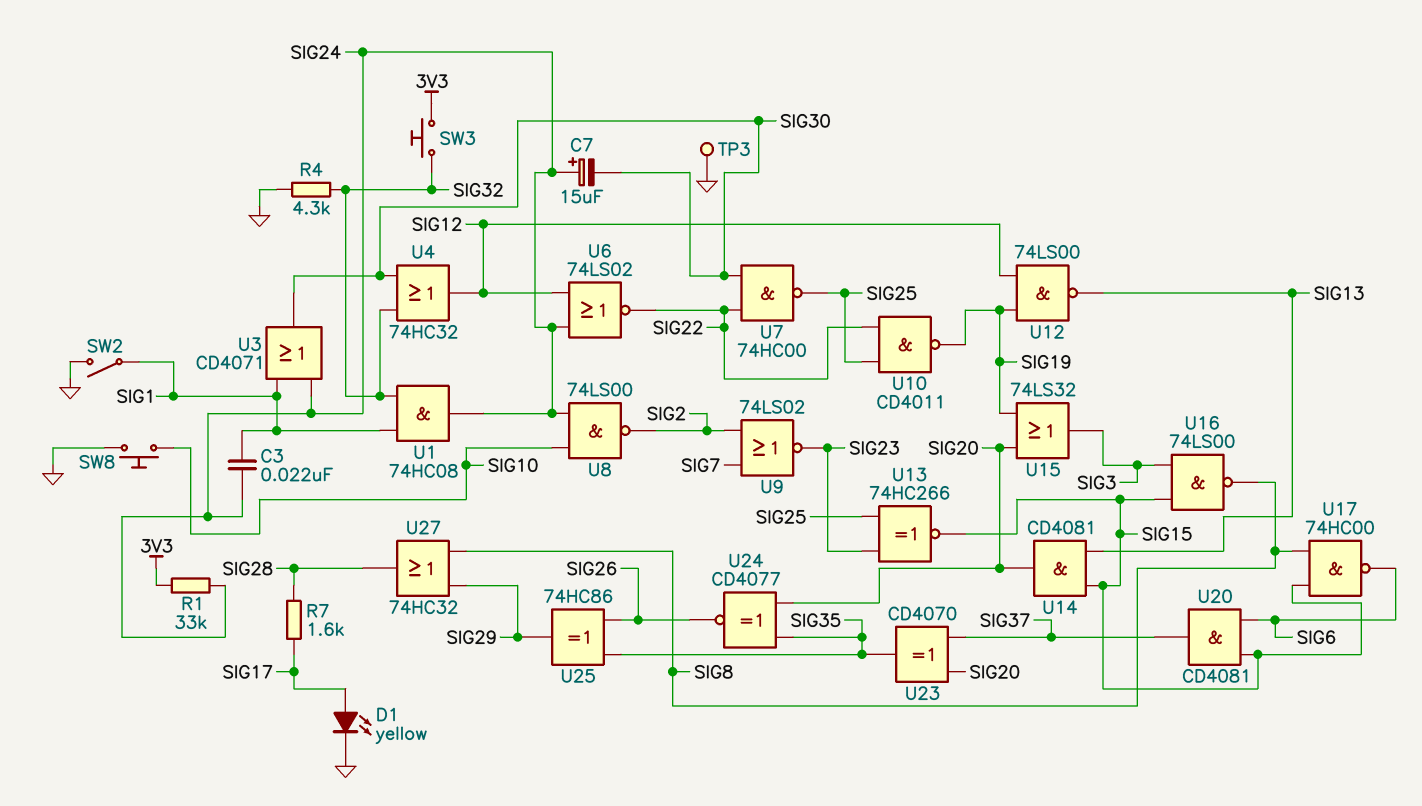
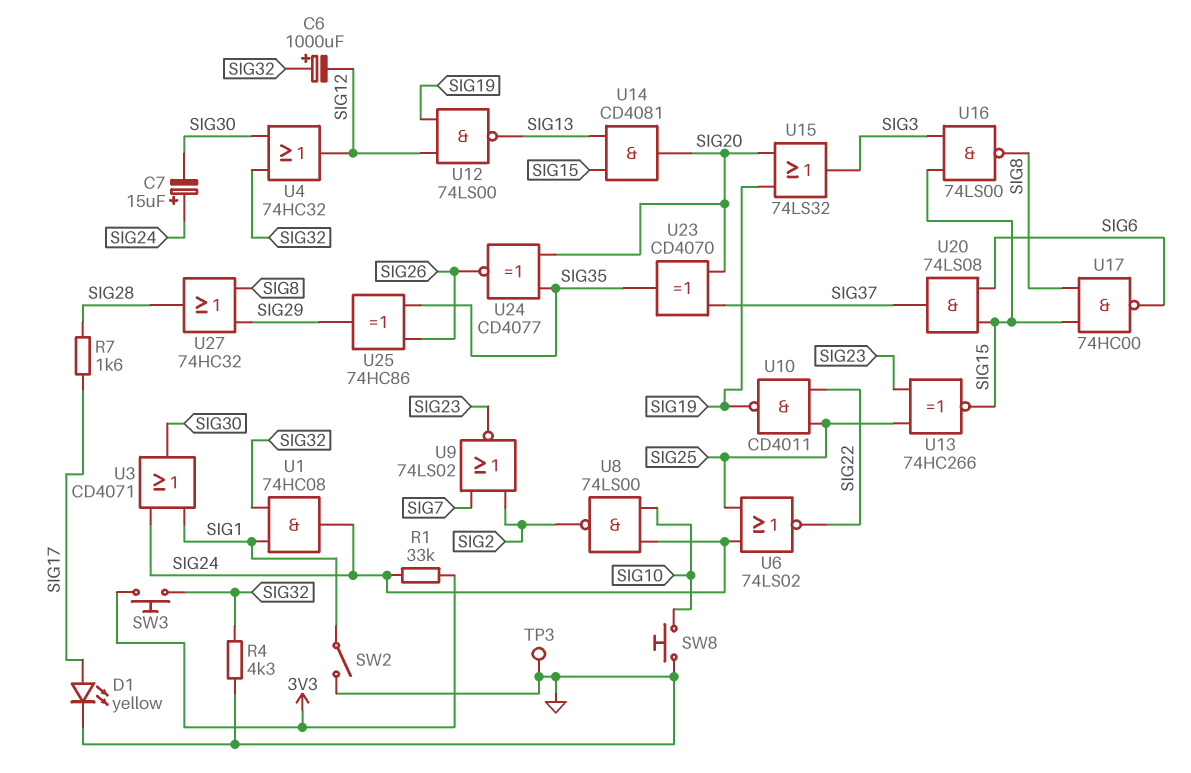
C3: 22nF (SIG1, SIG24) -> none
C6: none -> 1000uF (plus SIG32, minus SIG12)
U6: NOR 74LS02 (in SIG12, in SIG24, out SIG22) -> NOR 74LS02 (in SIG24, in SIG25, out SIG22)
U7: NAND 74HC00 (in SIG22, in SIG30, out SIG25) -> none
U20: AND CD4081 (in SIG6, in SIG15, out SIG37) -> AND 74LS08 (in SIG6, in SIG15, out SIG37)

